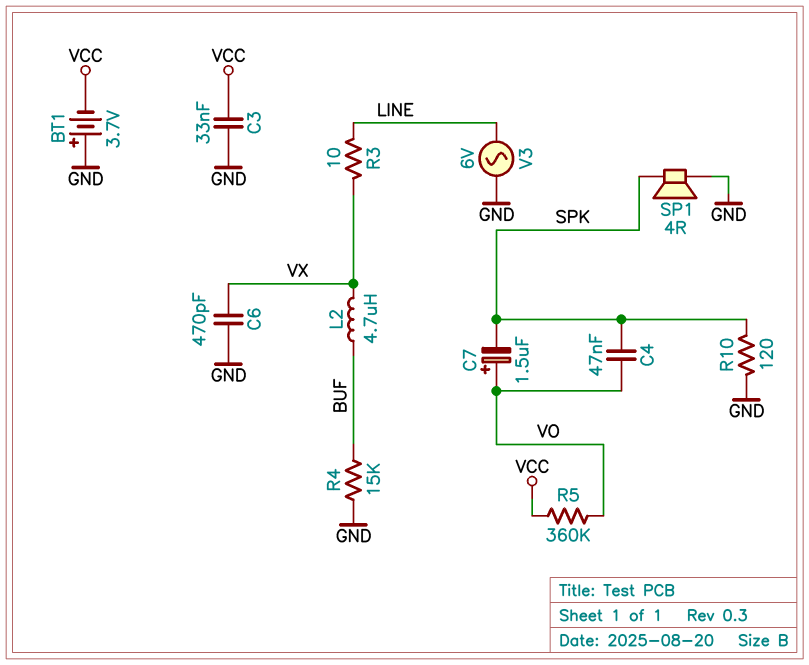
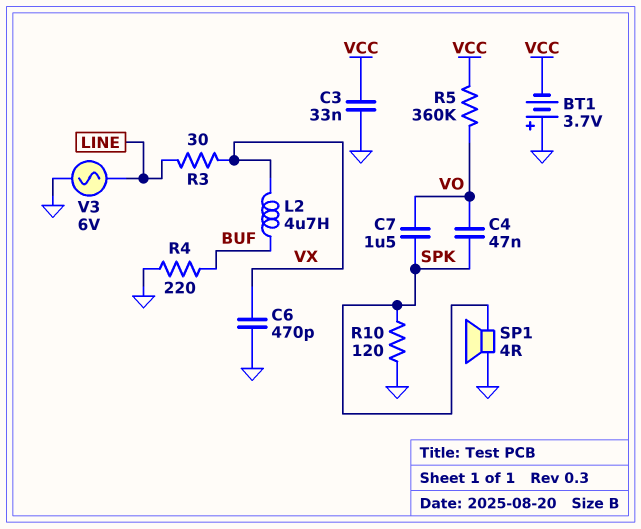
C7: 1.5uF (plus VO, minus SPK) -> 1.5uF (SPK, VO)
R3: 10 (LINE, VX) -> 30 (LINE, VX)
R4: 15k (BUF, GND) -> 220 (BUF, GND)

